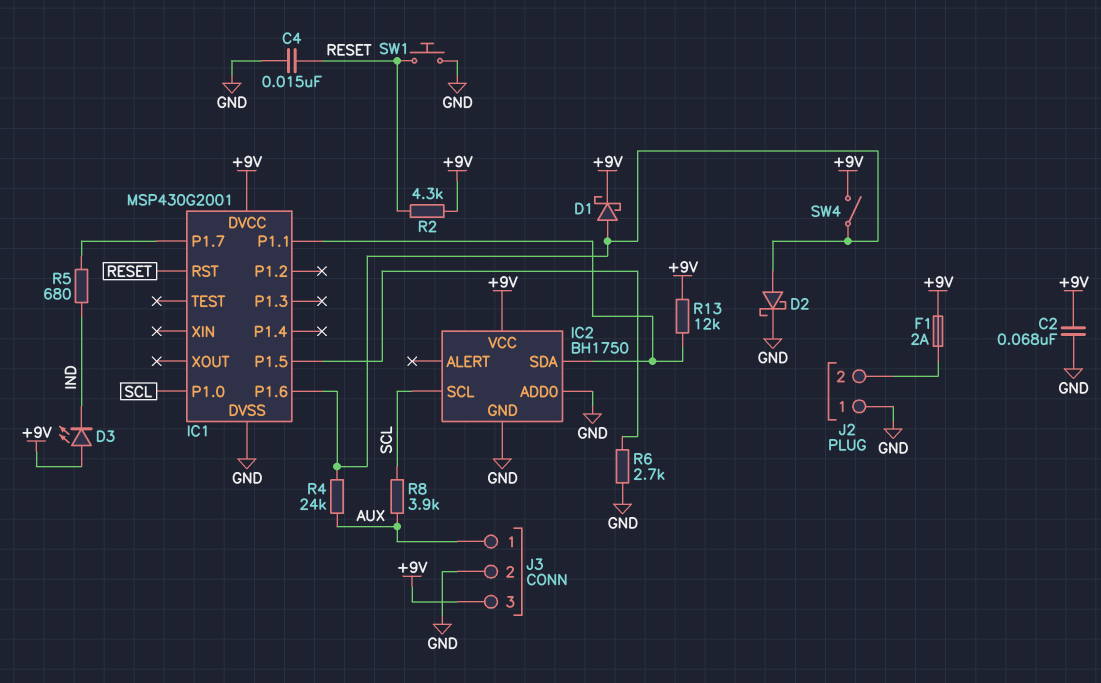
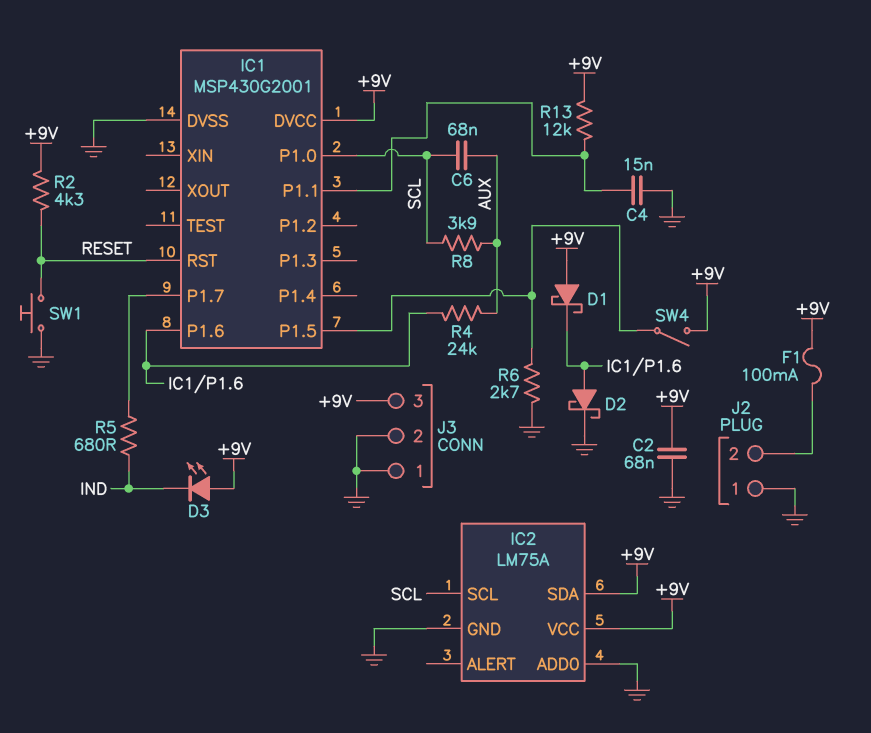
C4: 15nF (GND, RESET) -> 15nF (GND, IC1/P1.1)
C6: none -> 68nF (AUX, SCL)
D1: schottky (A IC1/P1.6, K +9V) -> schottky (A +9V, K IC1/P1.6)
F1: 2A (+9V, J2/2) -> 100mA (+9V, J2/2)
IC2: BH1750 -> LM75A
IC2 pin SDA: IC1/P1.1 -> +9V
J3 pin 1: AUX -> GND
SW4: switch (+9V, IC1/P1.6) -> switch (+9V, IC1/P1.5)

